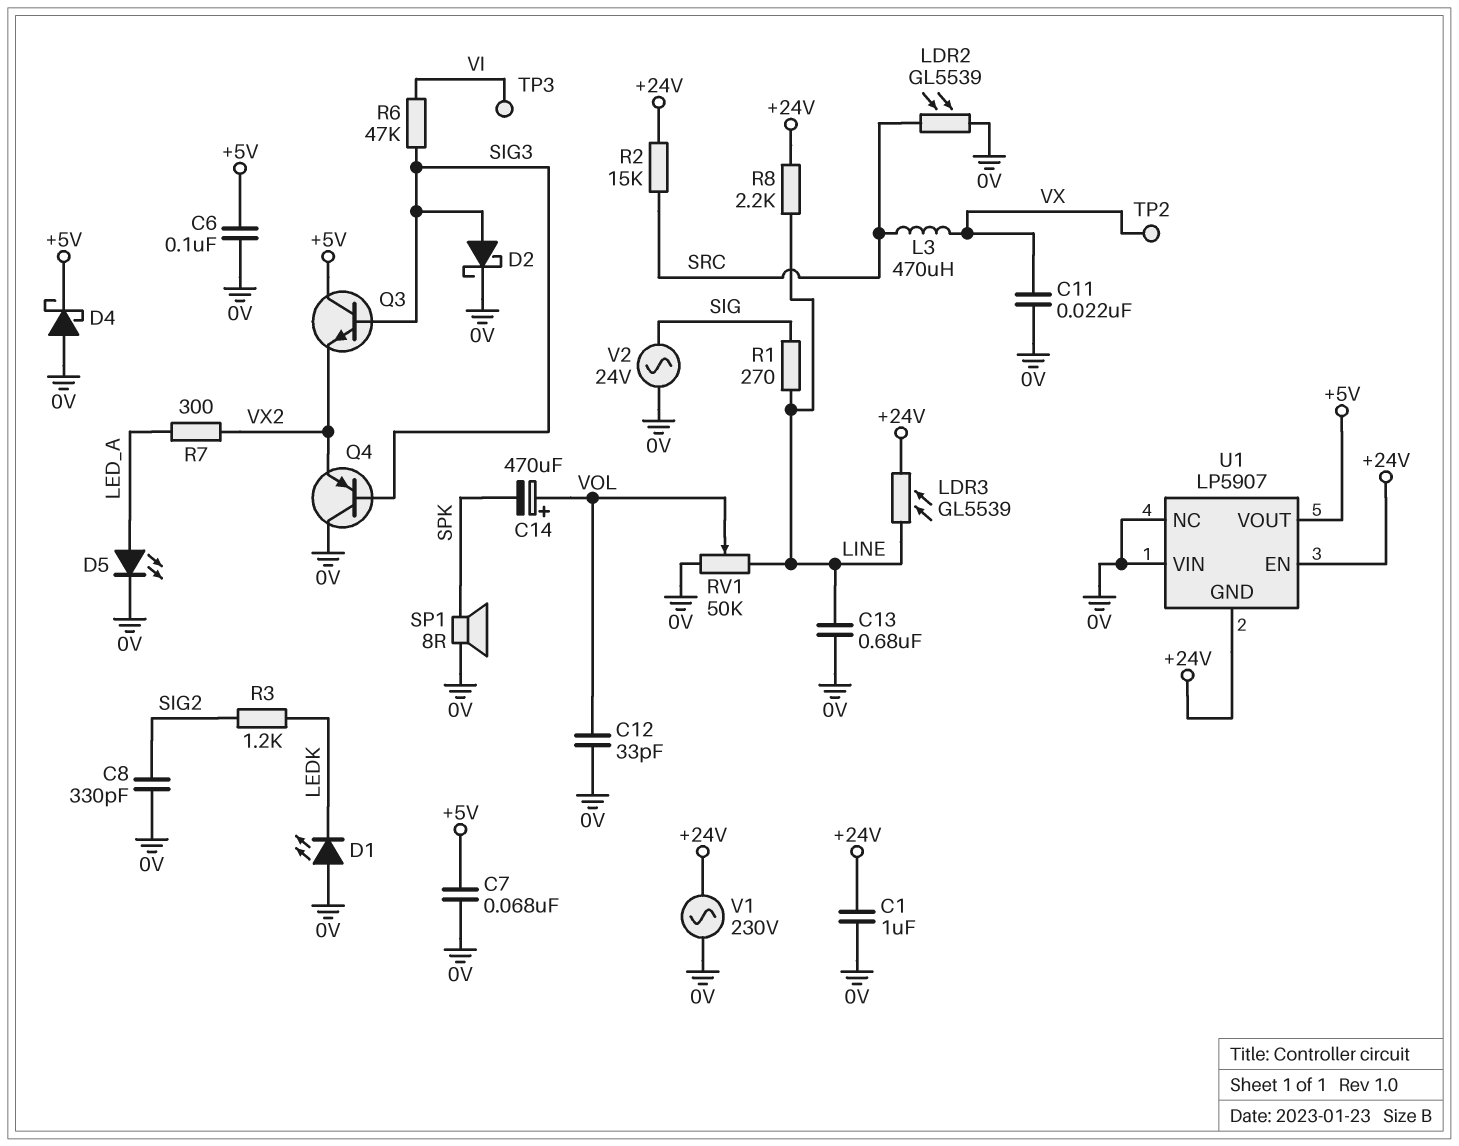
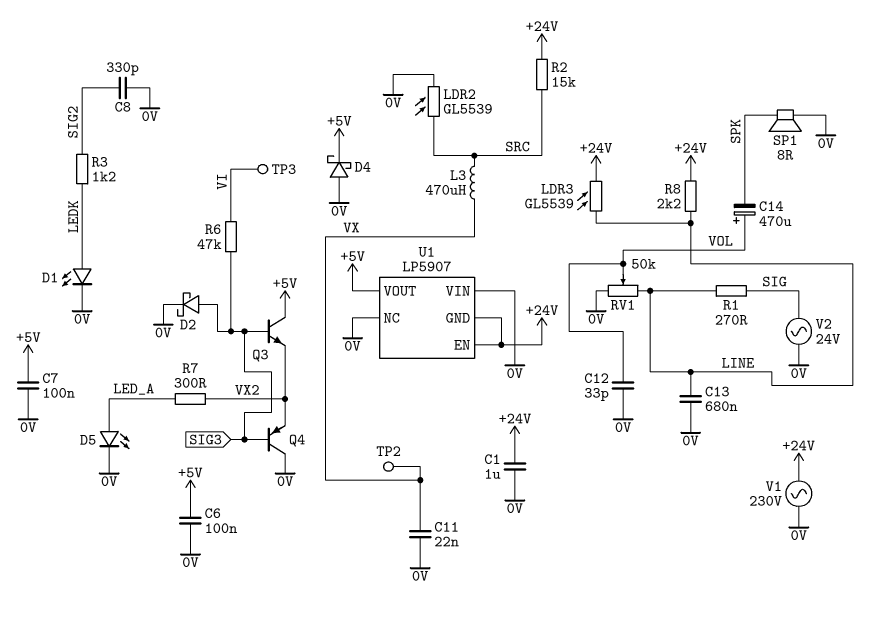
C7: 68nF (+5V, 0V) -> 100nF (+5V, 0V)
D1: LED (A 0V, K LEDK) -> LED (A LEDK, K 0V)

